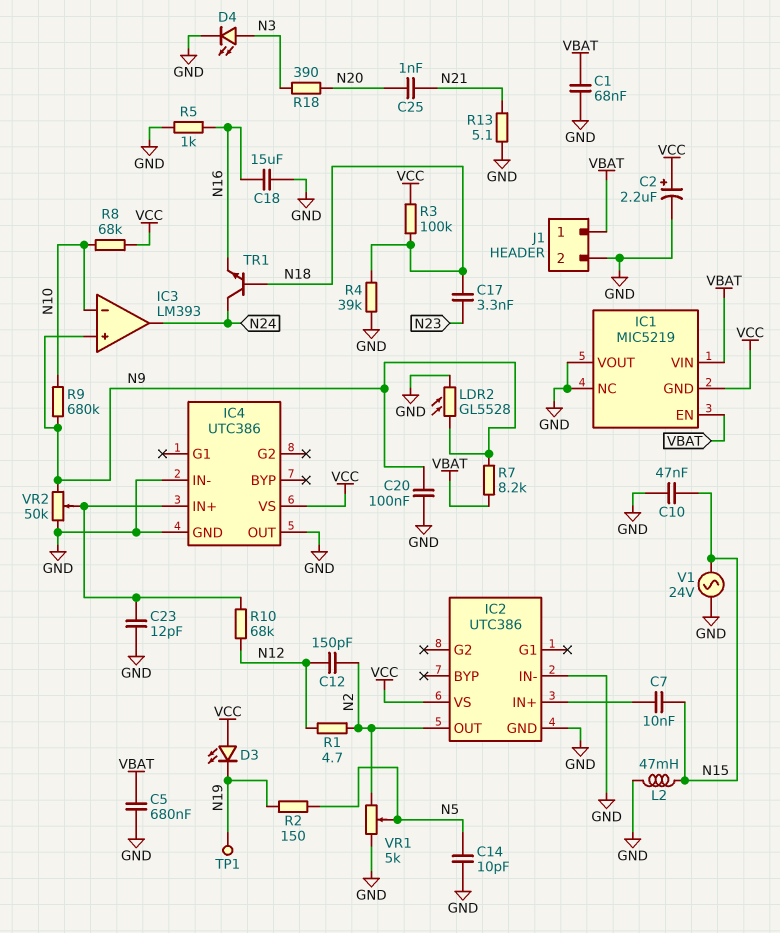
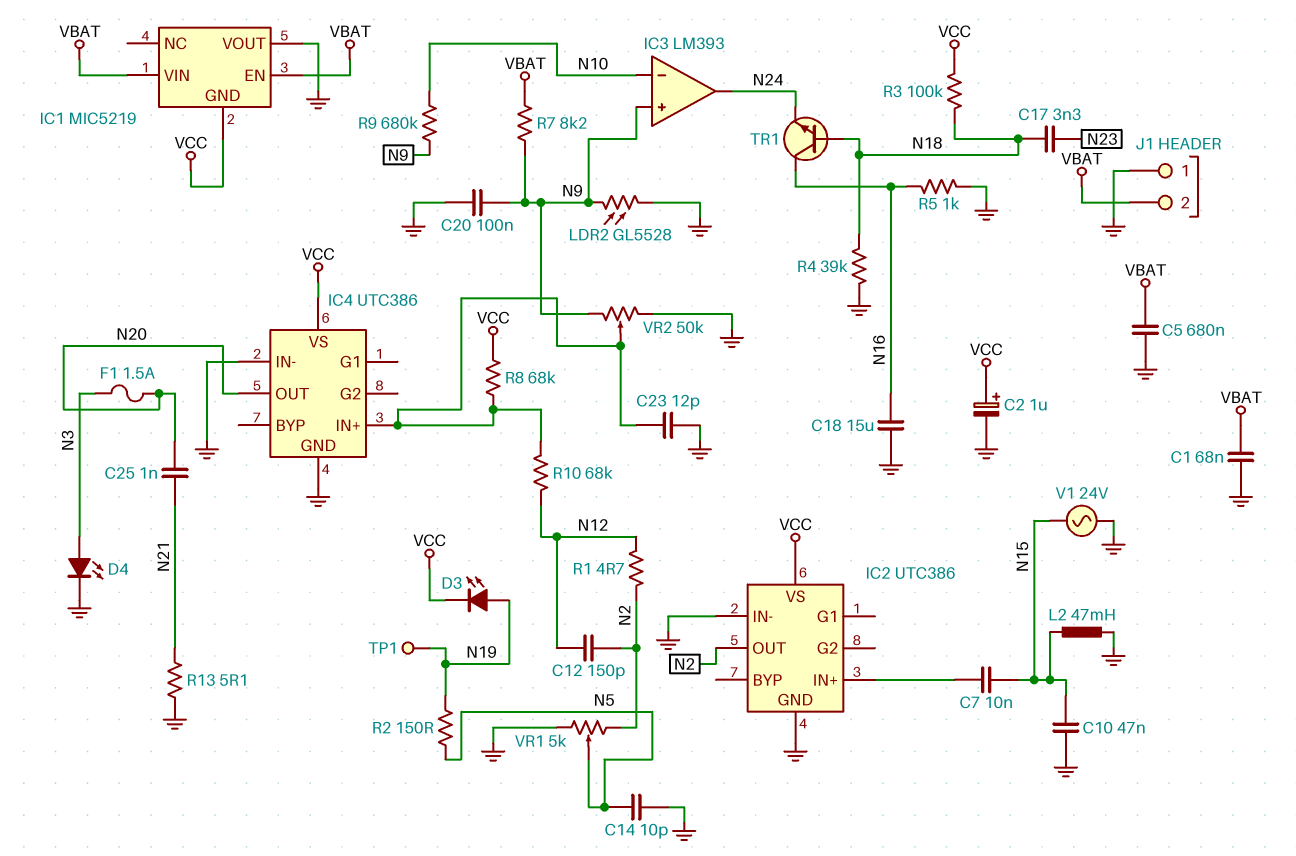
C2: 2.2uF (plus VCC, minus GND) -> 1uF (plus VCC, minus GND)
D3: LED (A VCC, K N19) -> LED (A N19, K VCC)
F1: none -> 1.5A (N3, N20)
IC1 pin NC: GND -> none
IC4 pin OUT: GND -> N20
J1 pin 1: VBAT -> GND
J1 pin 2: GND -> VBAT
R8: 68k (N10, VCC) -> 68k (IC4/IN+, VCC)
R18: 390 (N3, N20) -> none
TR1: NPN (B N18, C N24, E N16) -> NPN (B N18, C N16, E N24)

